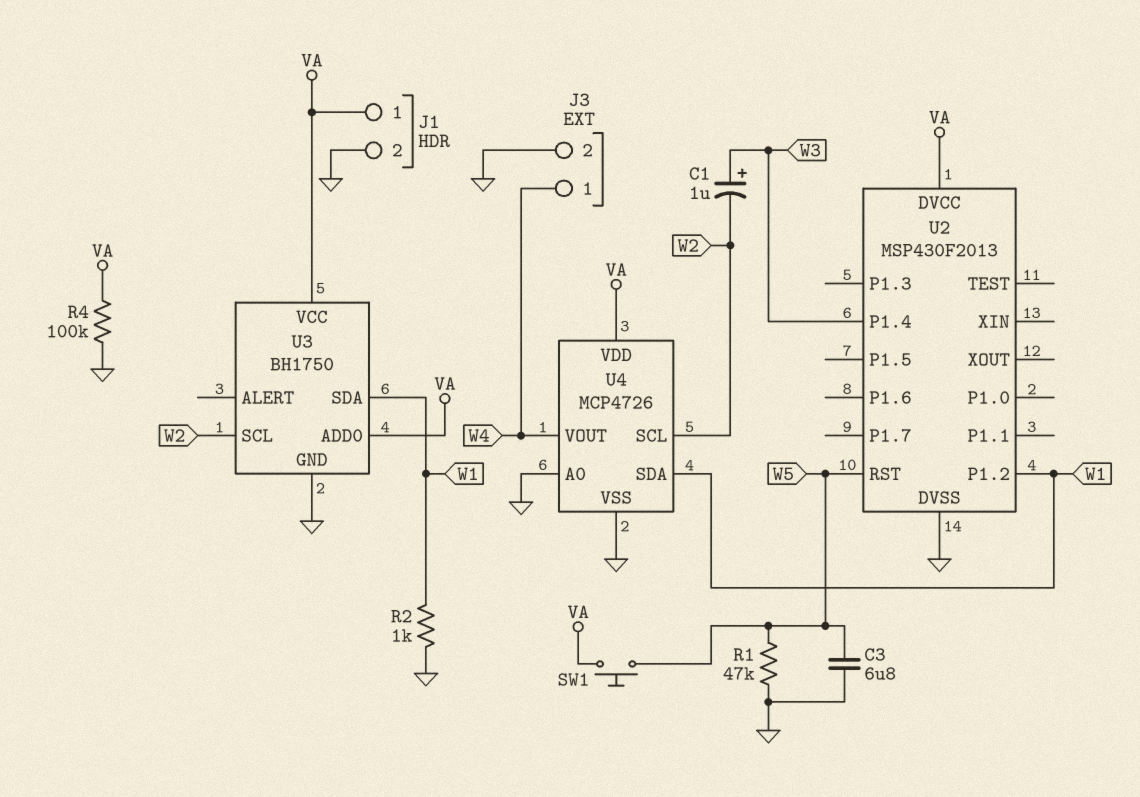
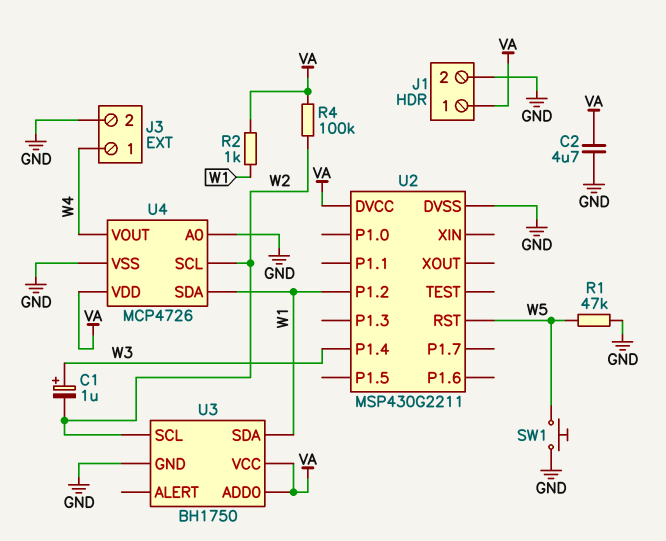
C2: none -> 4.7uF (GND, VA)
C3: 6.8uF (GND, W5) -> none
R2: 1k (GND, W1) -> 1k (VA, W1)
R4: 100k (GND, VA) -> 100k (VA, W2)
SW1: button (VA, W5) -> button (GND, W5)
U2: MSP430F2013 -> MSP430G2211

